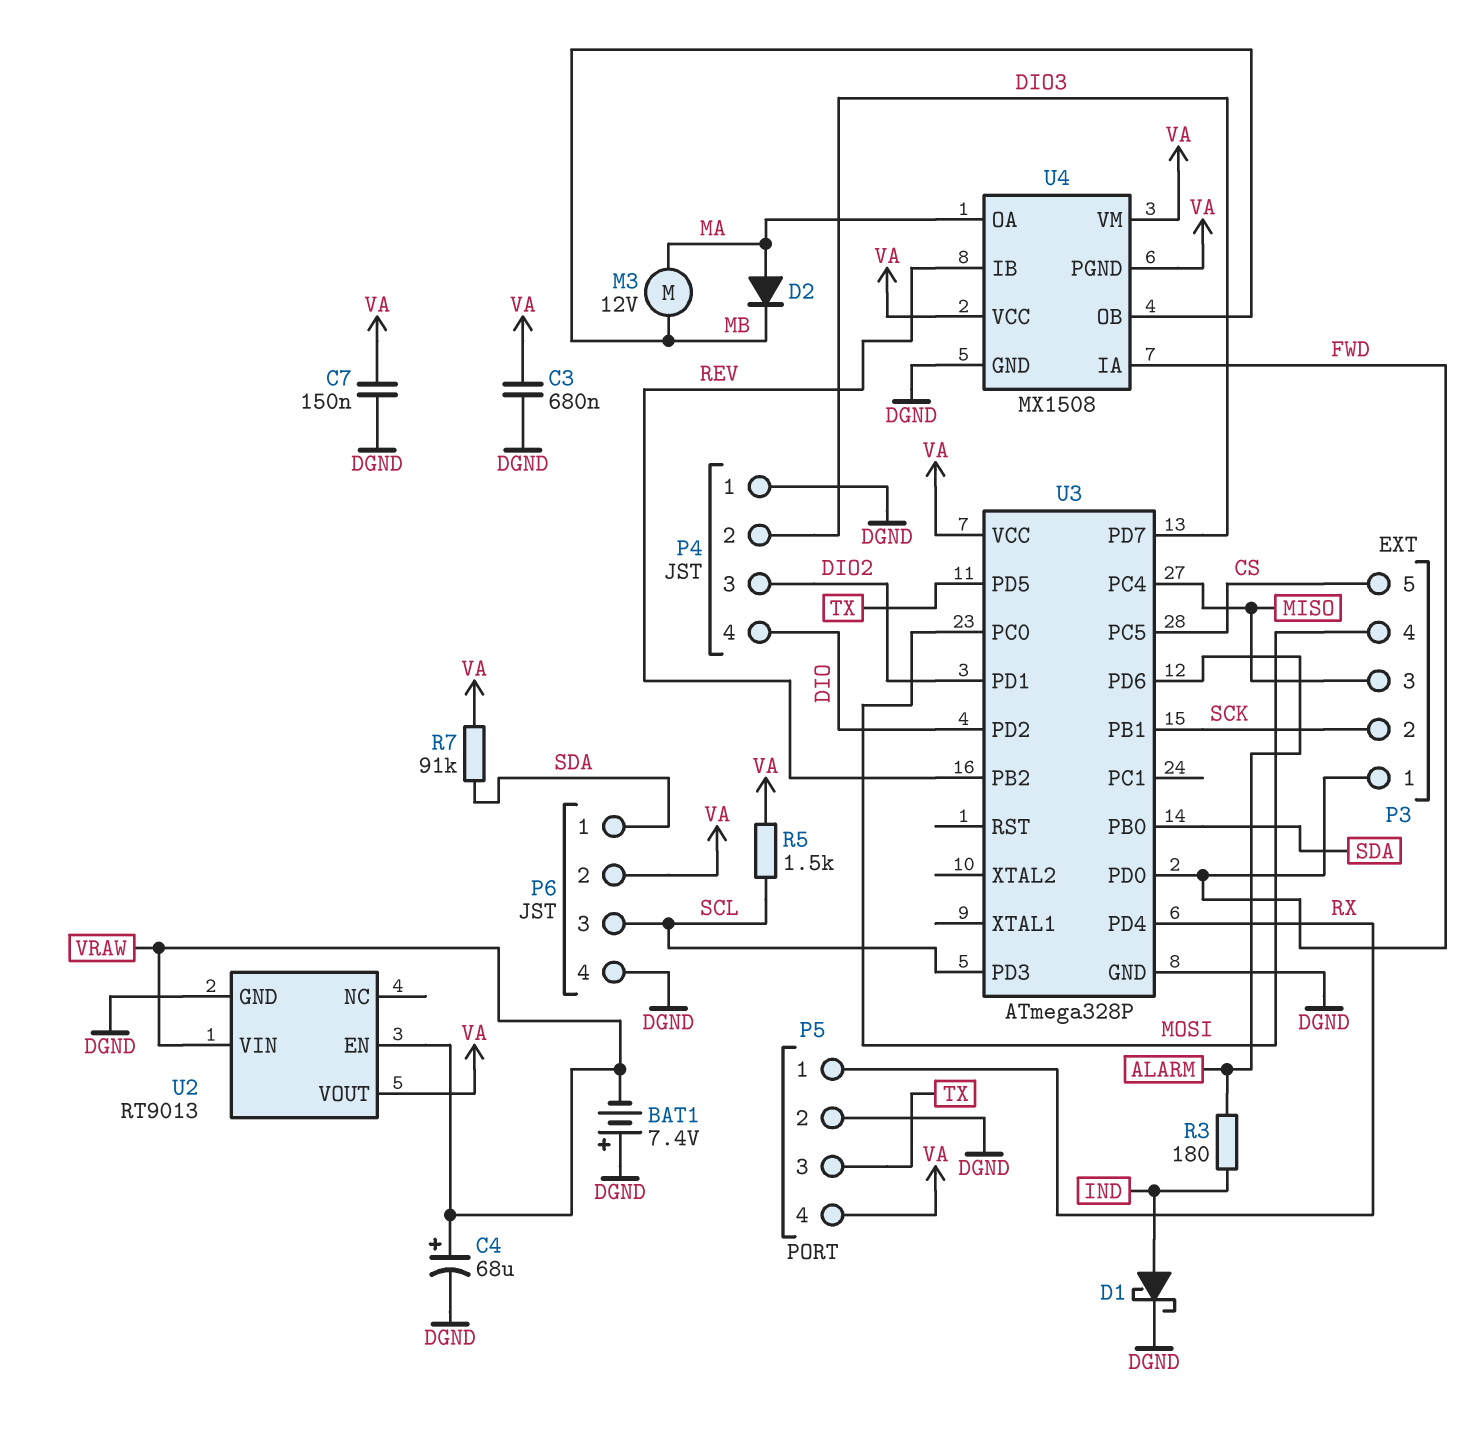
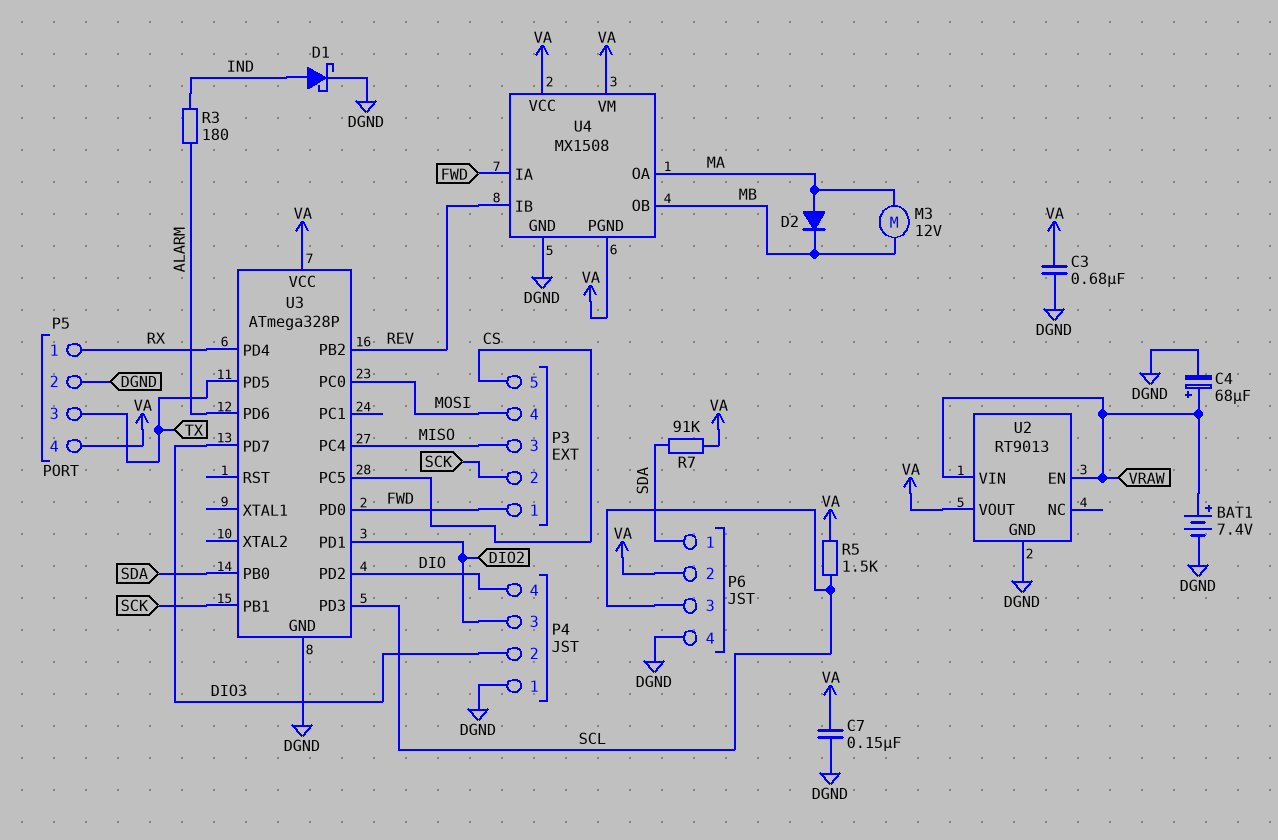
BAT1: 7.4V (plus DGND, minus VRAW) -> 7.4V (plus VRAW, minus DGND)

